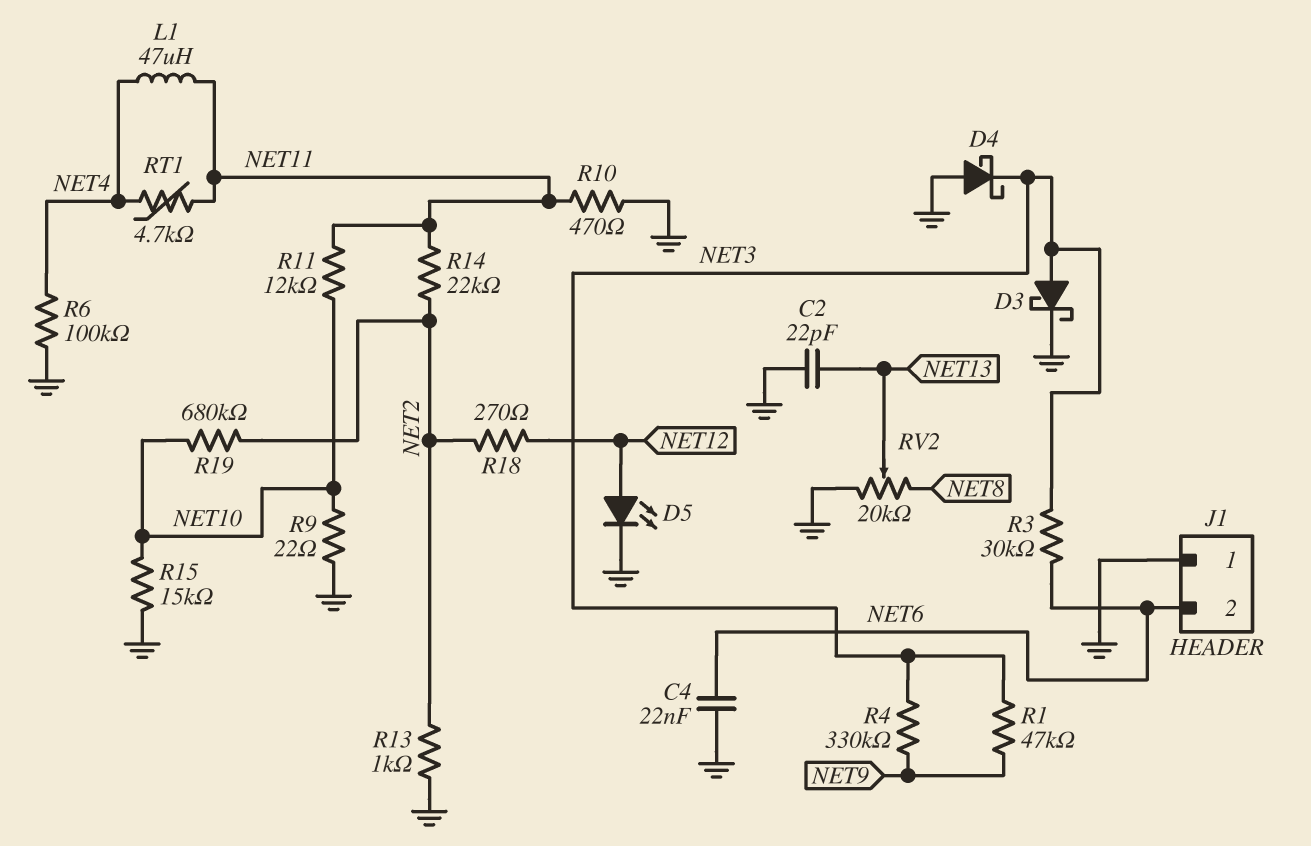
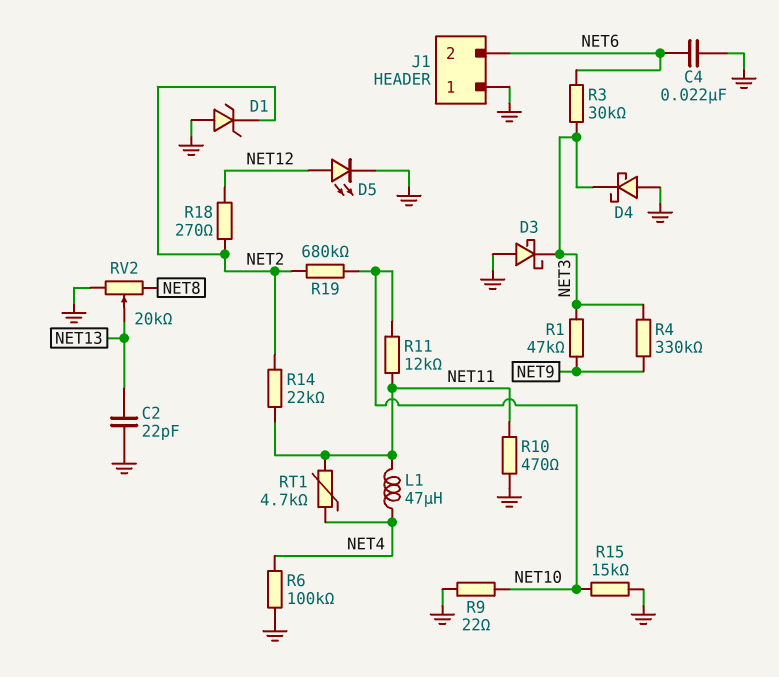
D1: none -> zener (A GND, K NET2)
D3: schottky (A NET3, K GND) -> schottky (A GND, K NET3)
R13: 1k (GND, NET2) -> none

